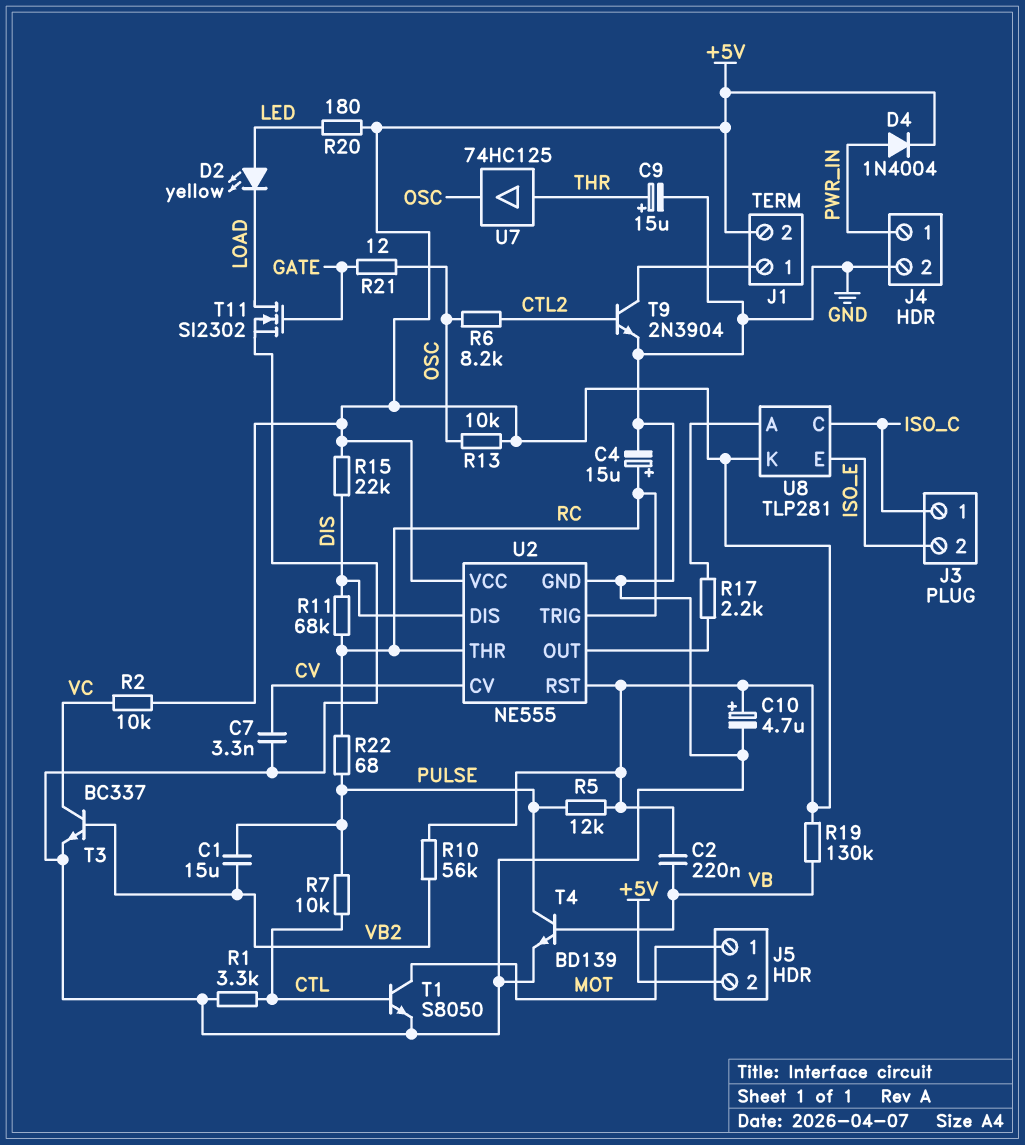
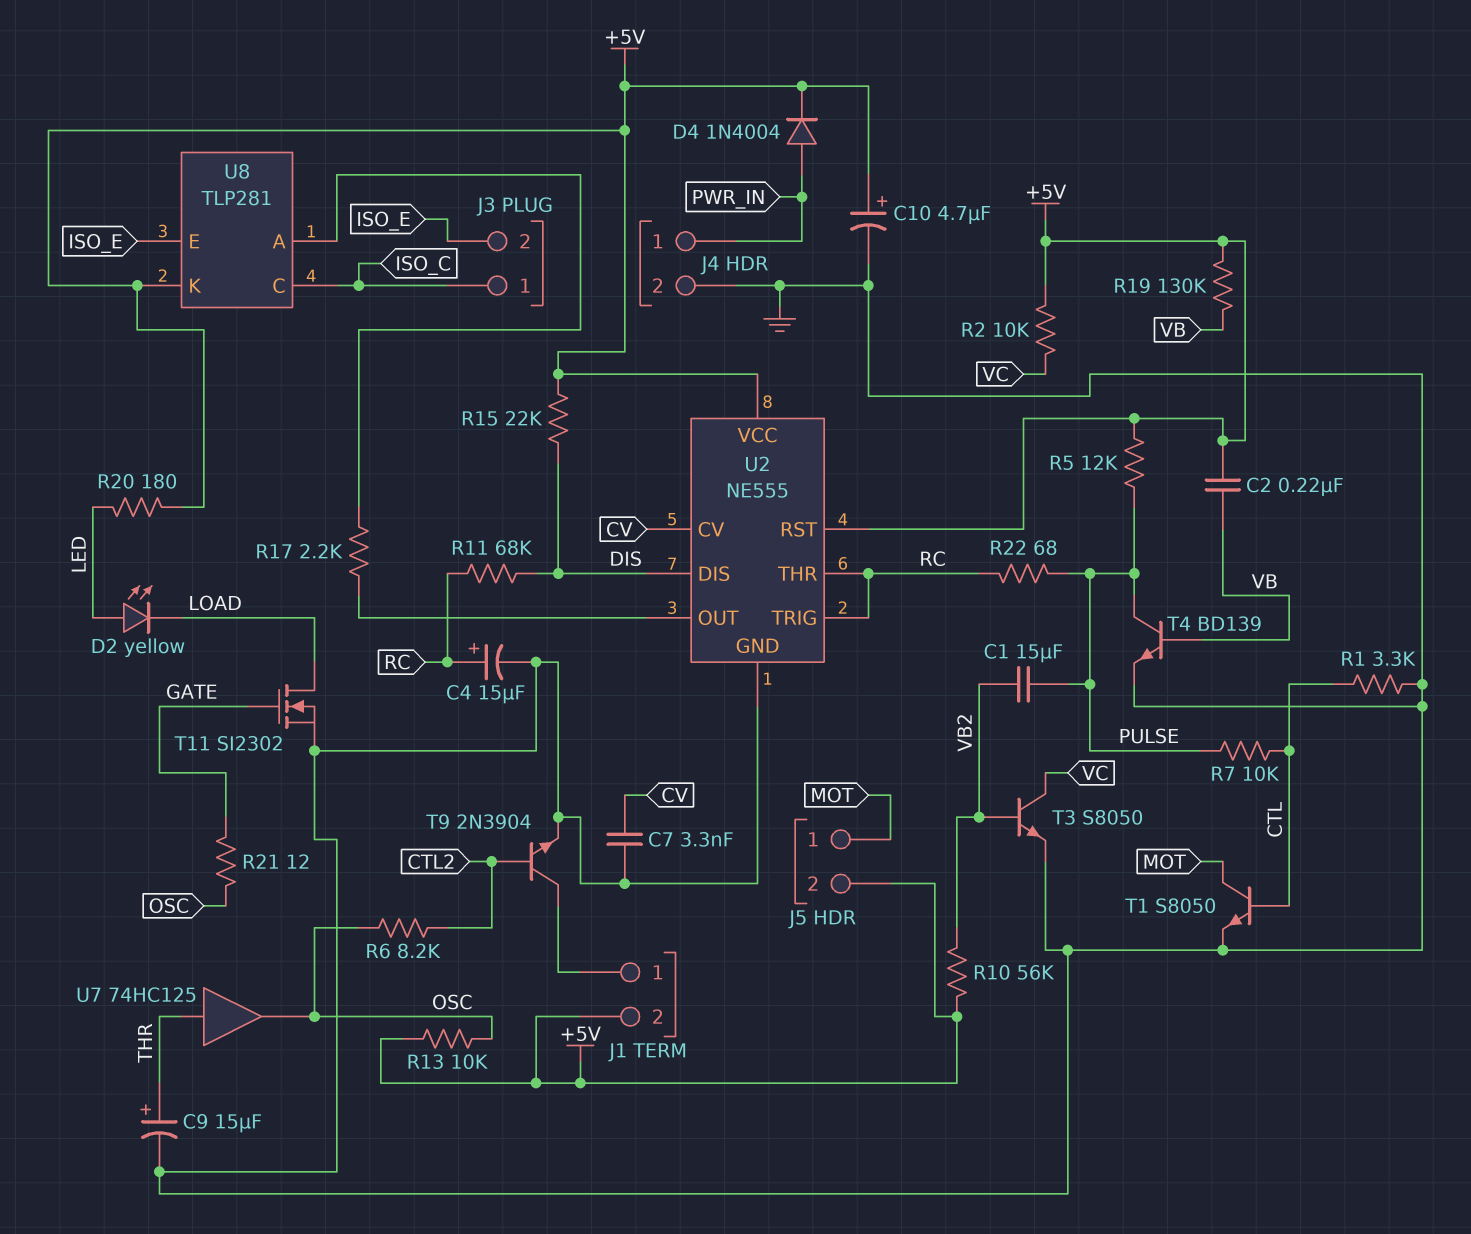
T3: NPN BC337 (B VB2, C VC, E GND) -> NPN S8050 (B VB2, C VC, E GND)

